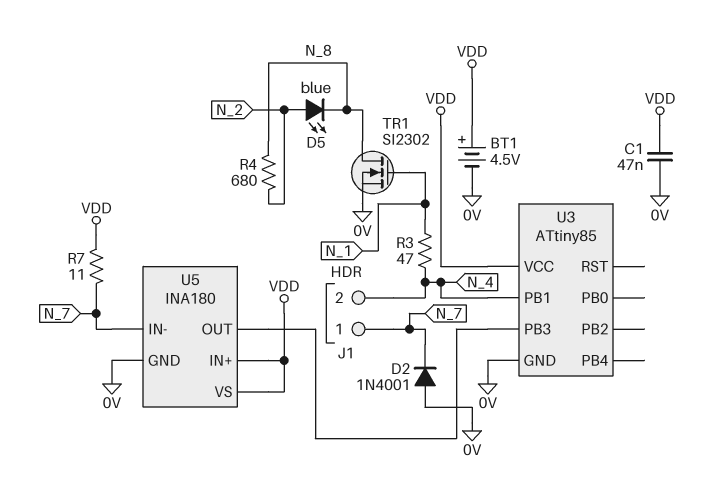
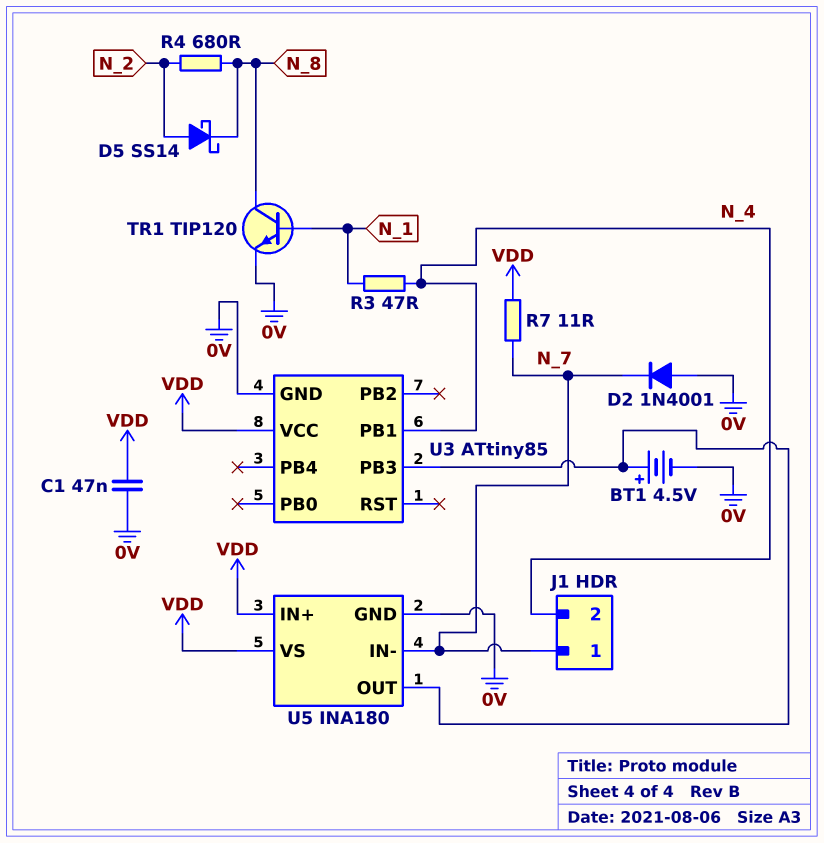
BT1: 4.5V (plus VDD, minus 0V) -> 4.5V (plus U3/PB3, minus 0V)
D5: LED blue (A N_2, K N_8) -> schottky SS14 (A N_2, K N_8)
TR1: NMOS SI2302 (G N_1, D N_8, S 0V) -> NPN TIP120 (B N_1, C N_8, E 0V)

